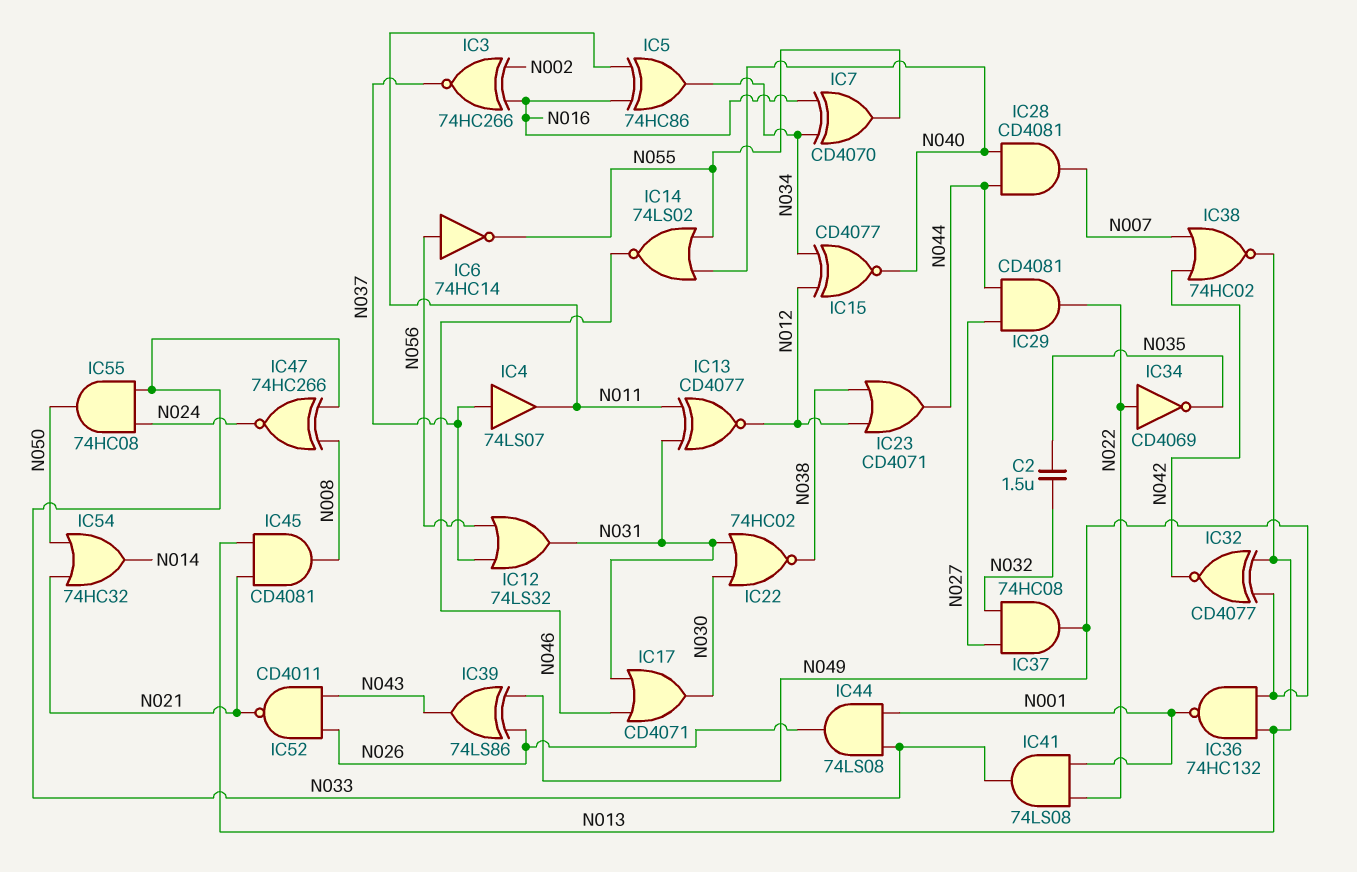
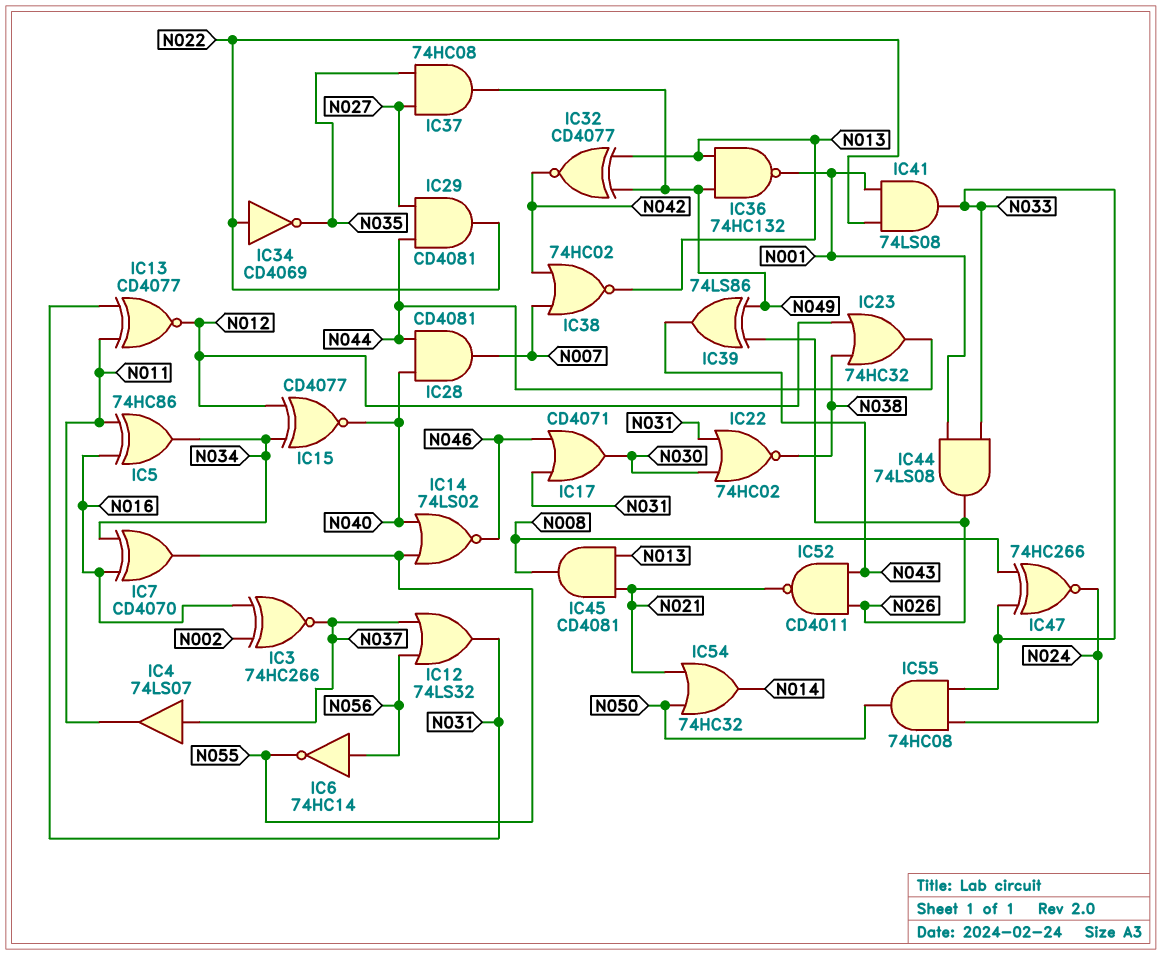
C2: 1.5uF (N032, N035) -> none
IC23: OR CD4071 (in N012, in N038, out N044) -> OR 74HC32 (in N012, in N038, out N044)
IC37: AND 74HC08 (in N027, in N032, out N049) -> AND 74HC08 (in N027, in N035, out N049)

